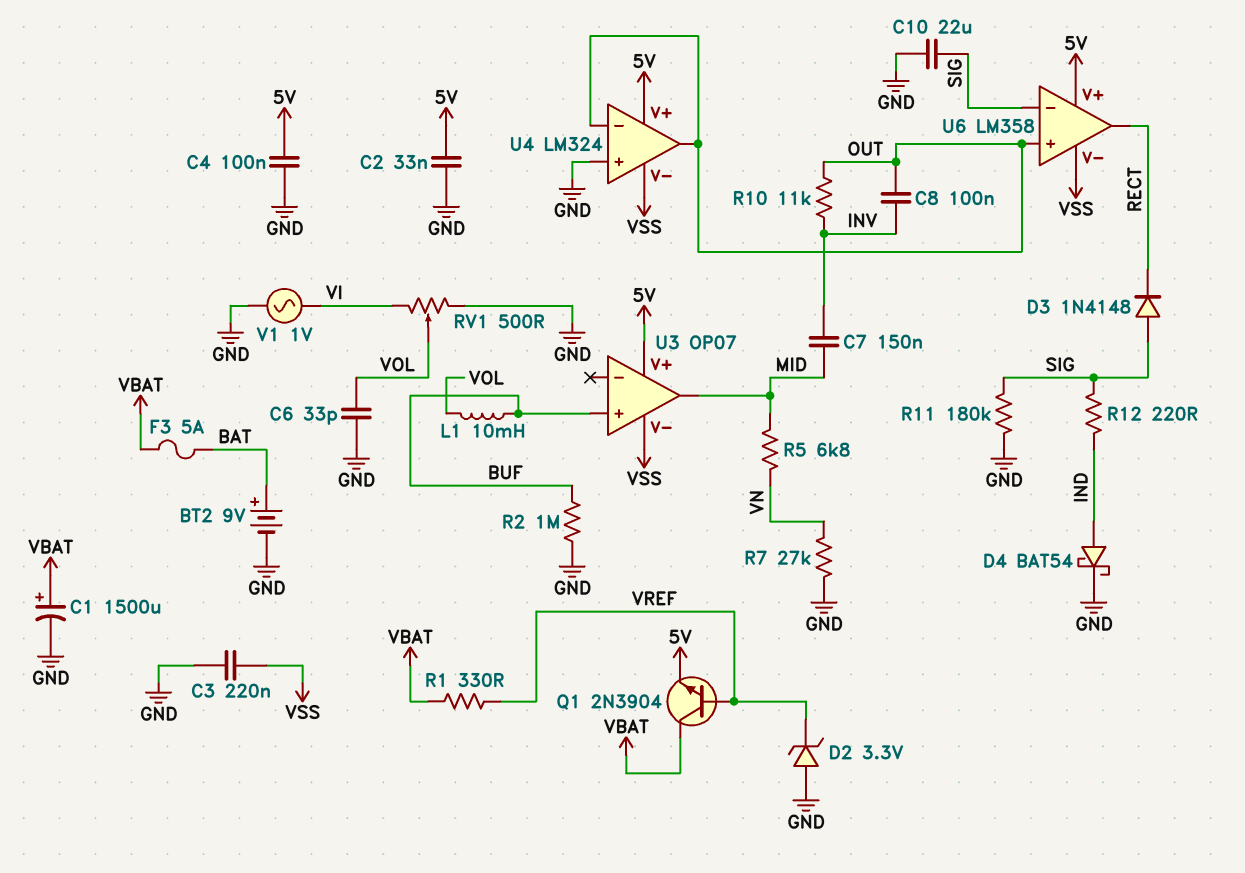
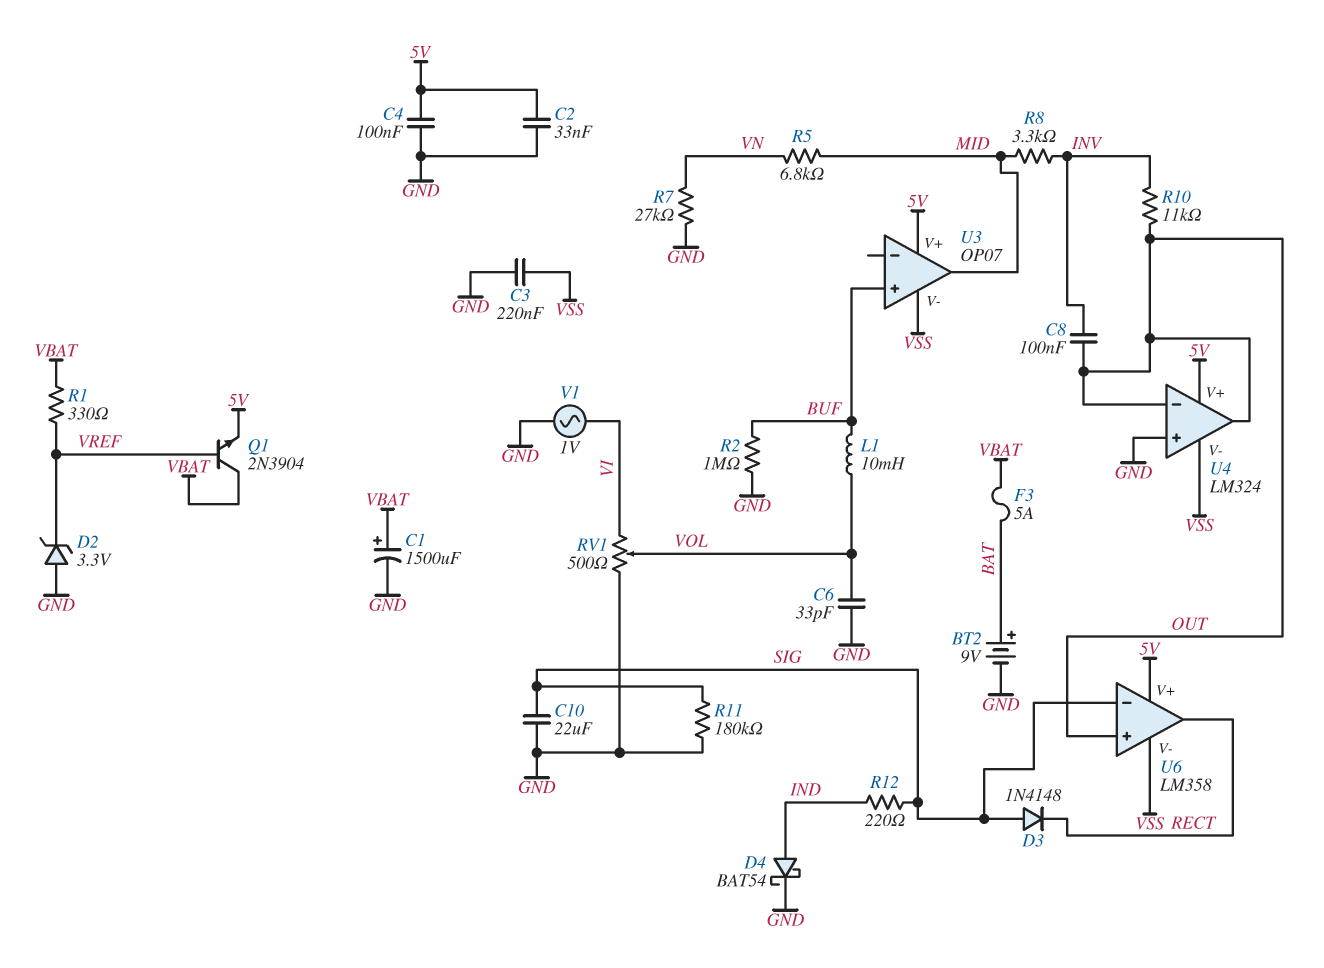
C7: 150nF (INV, MID) -> none
R8: none -> 3.3k (INV, MID)

